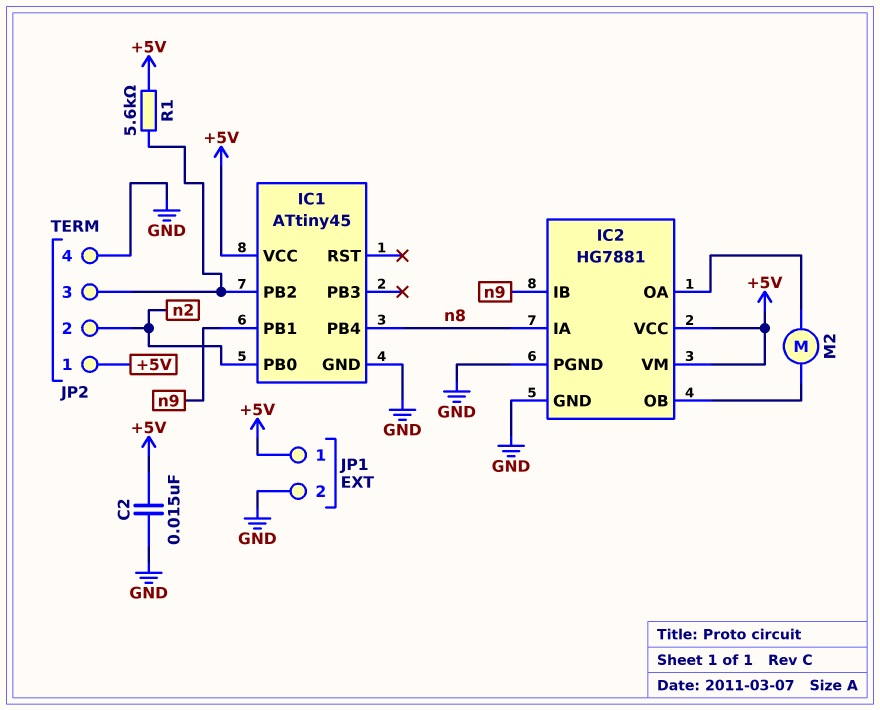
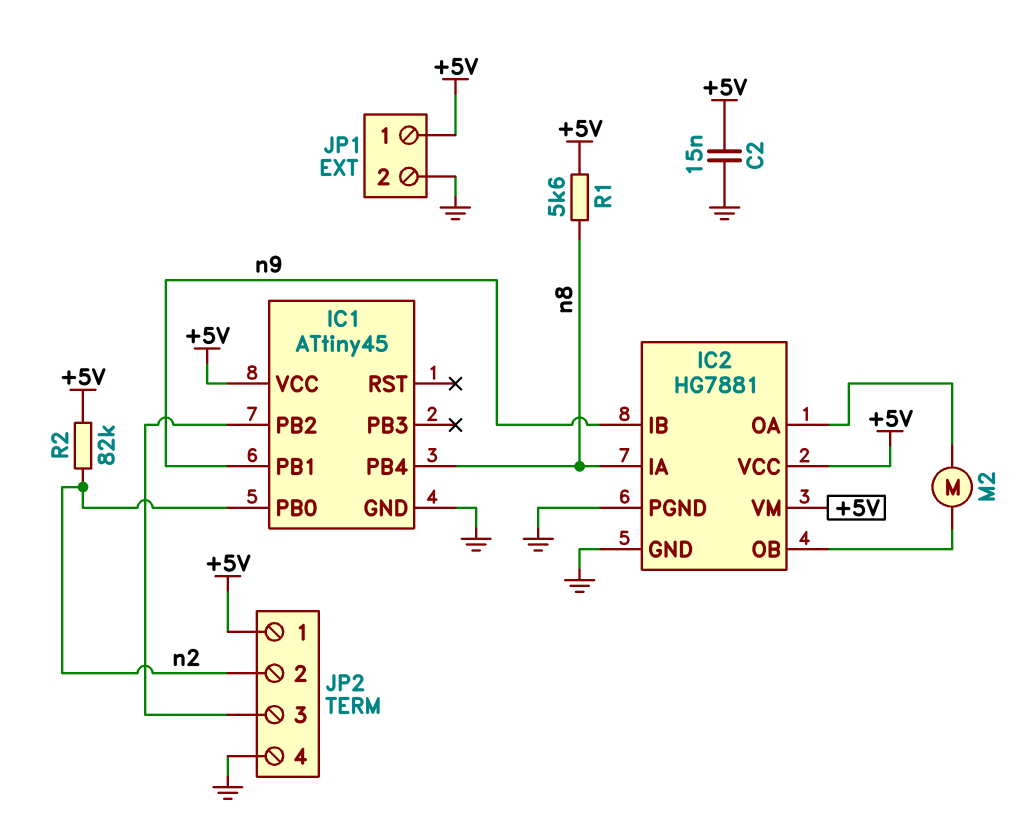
R1: 5.6k (+5V, IC1/PB2) -> 5.6k (+5V, n8)
R2: none -> 82k (+5V, n2)

